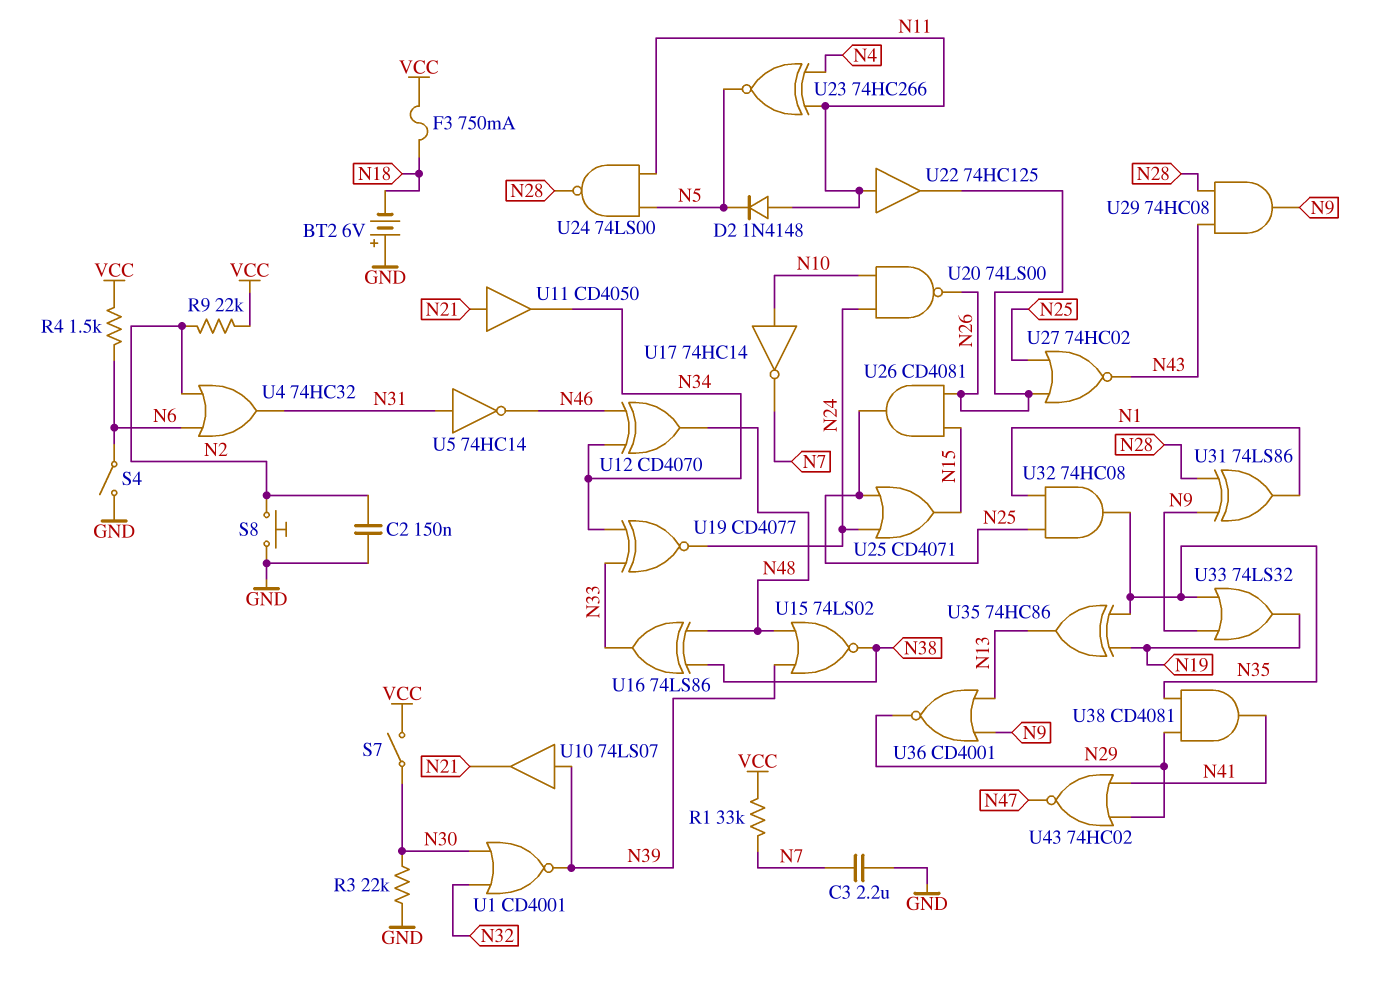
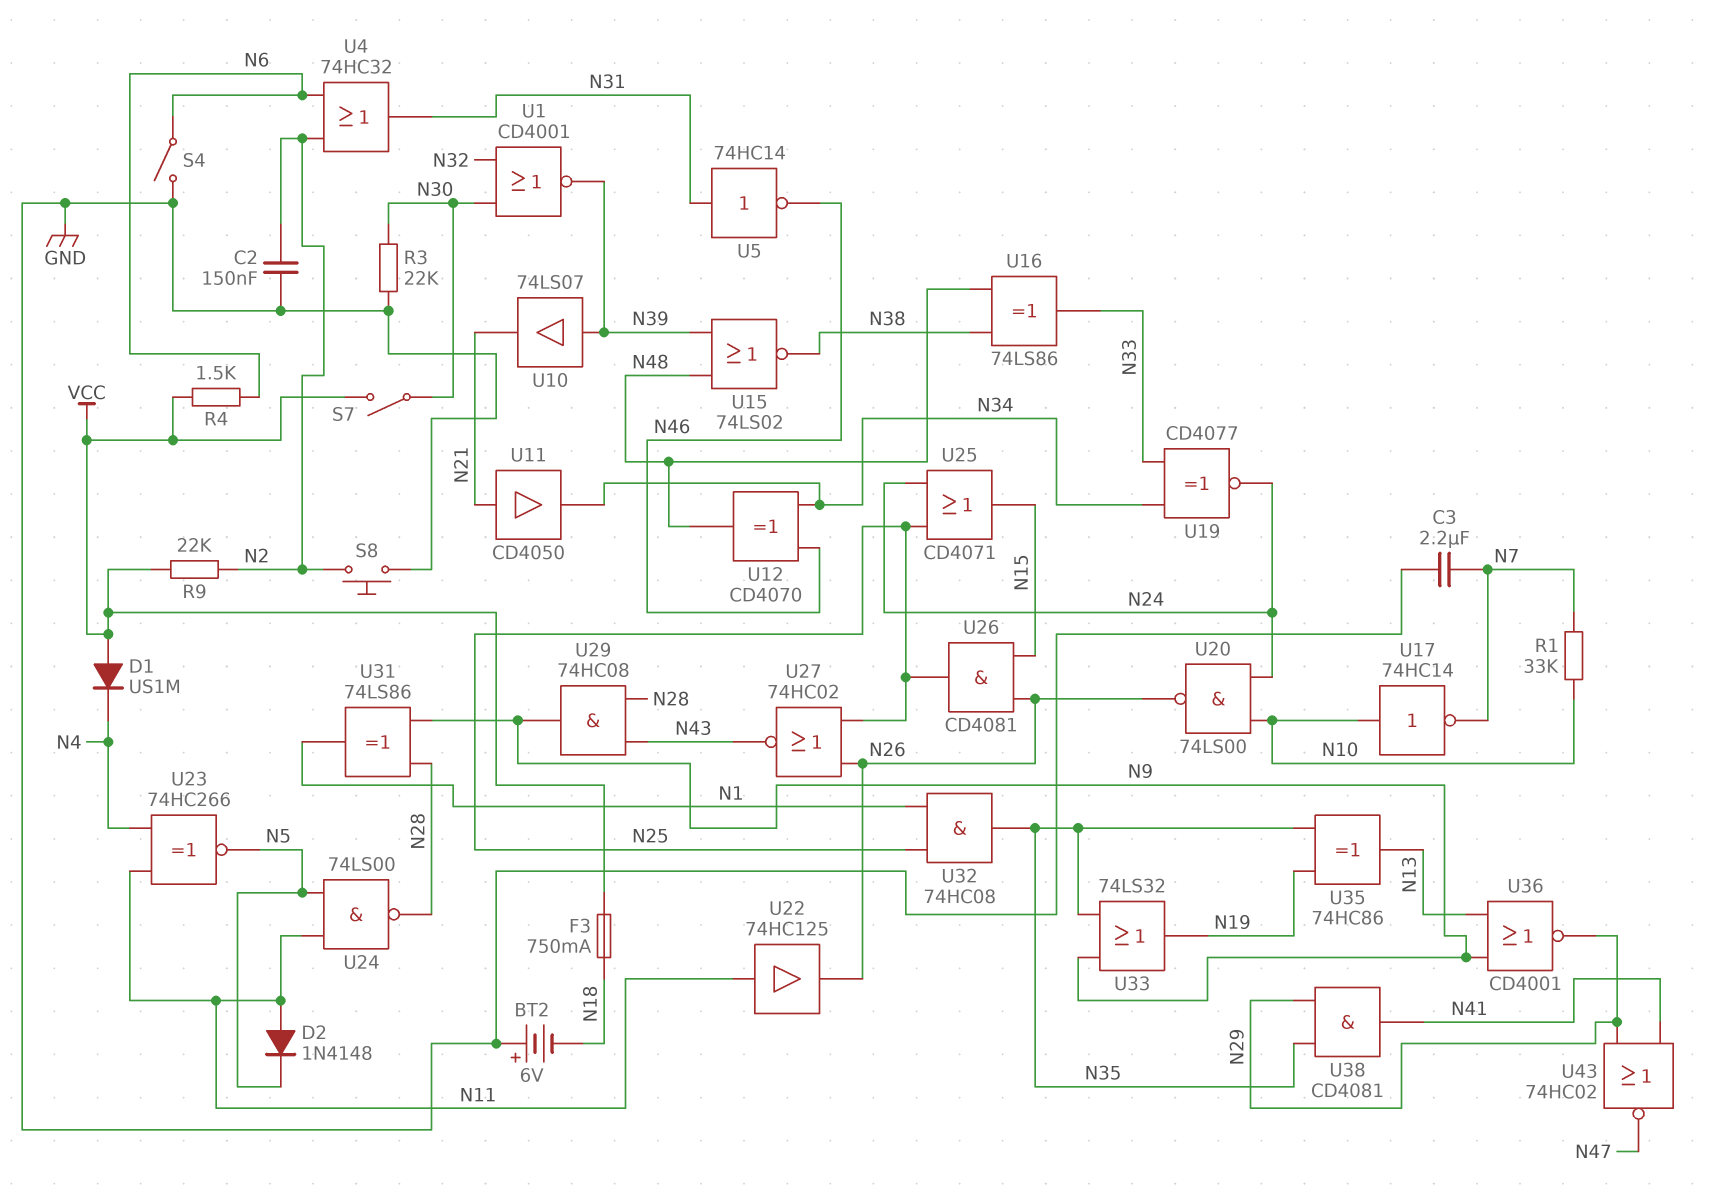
D1: none -> diode US1M (A VCC, K N4)
R1: 33k (N7, VCC) -> 33k (N7, N10)

